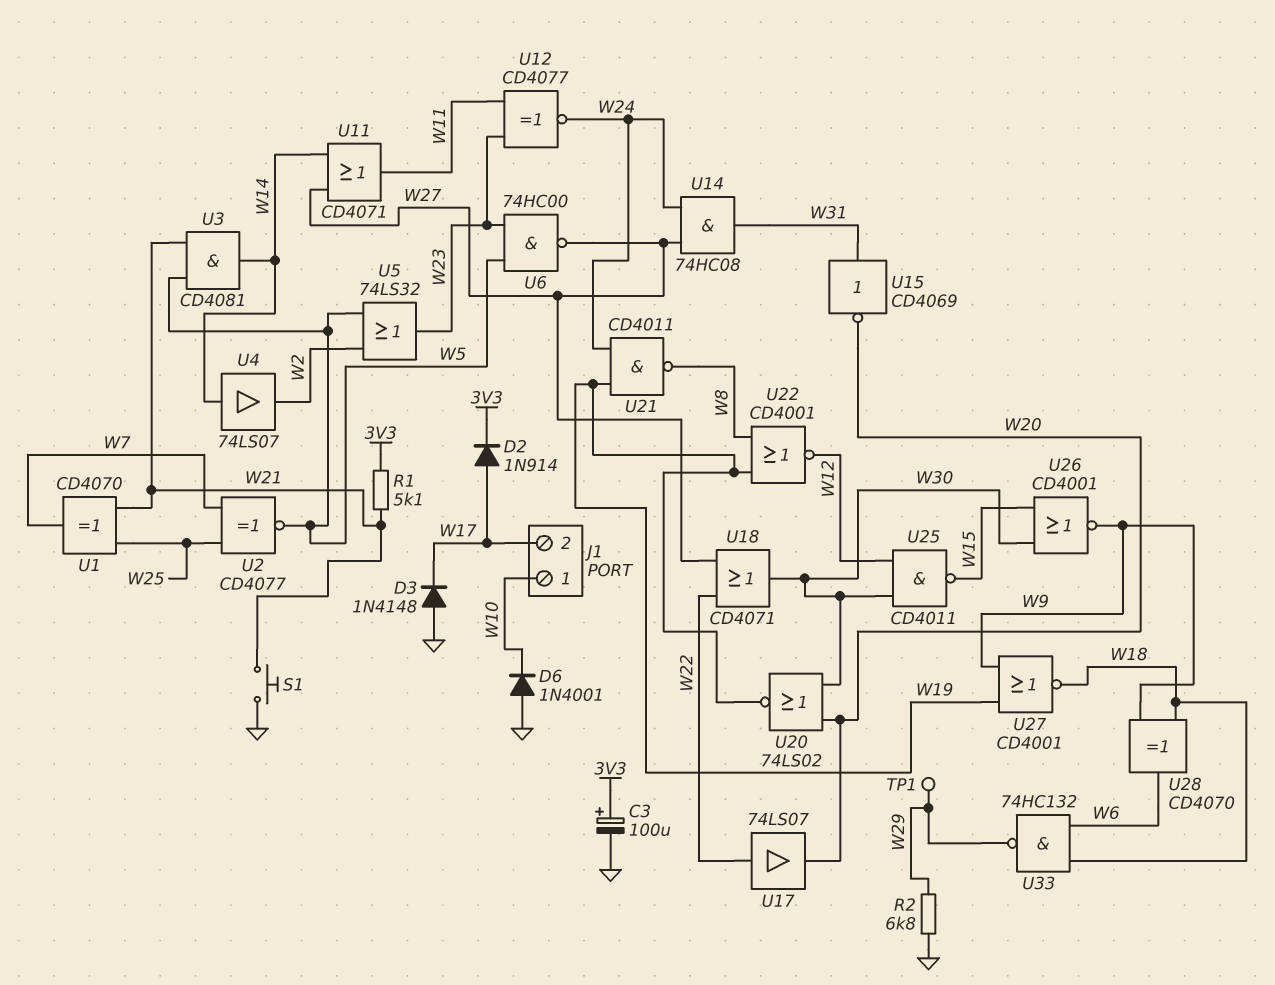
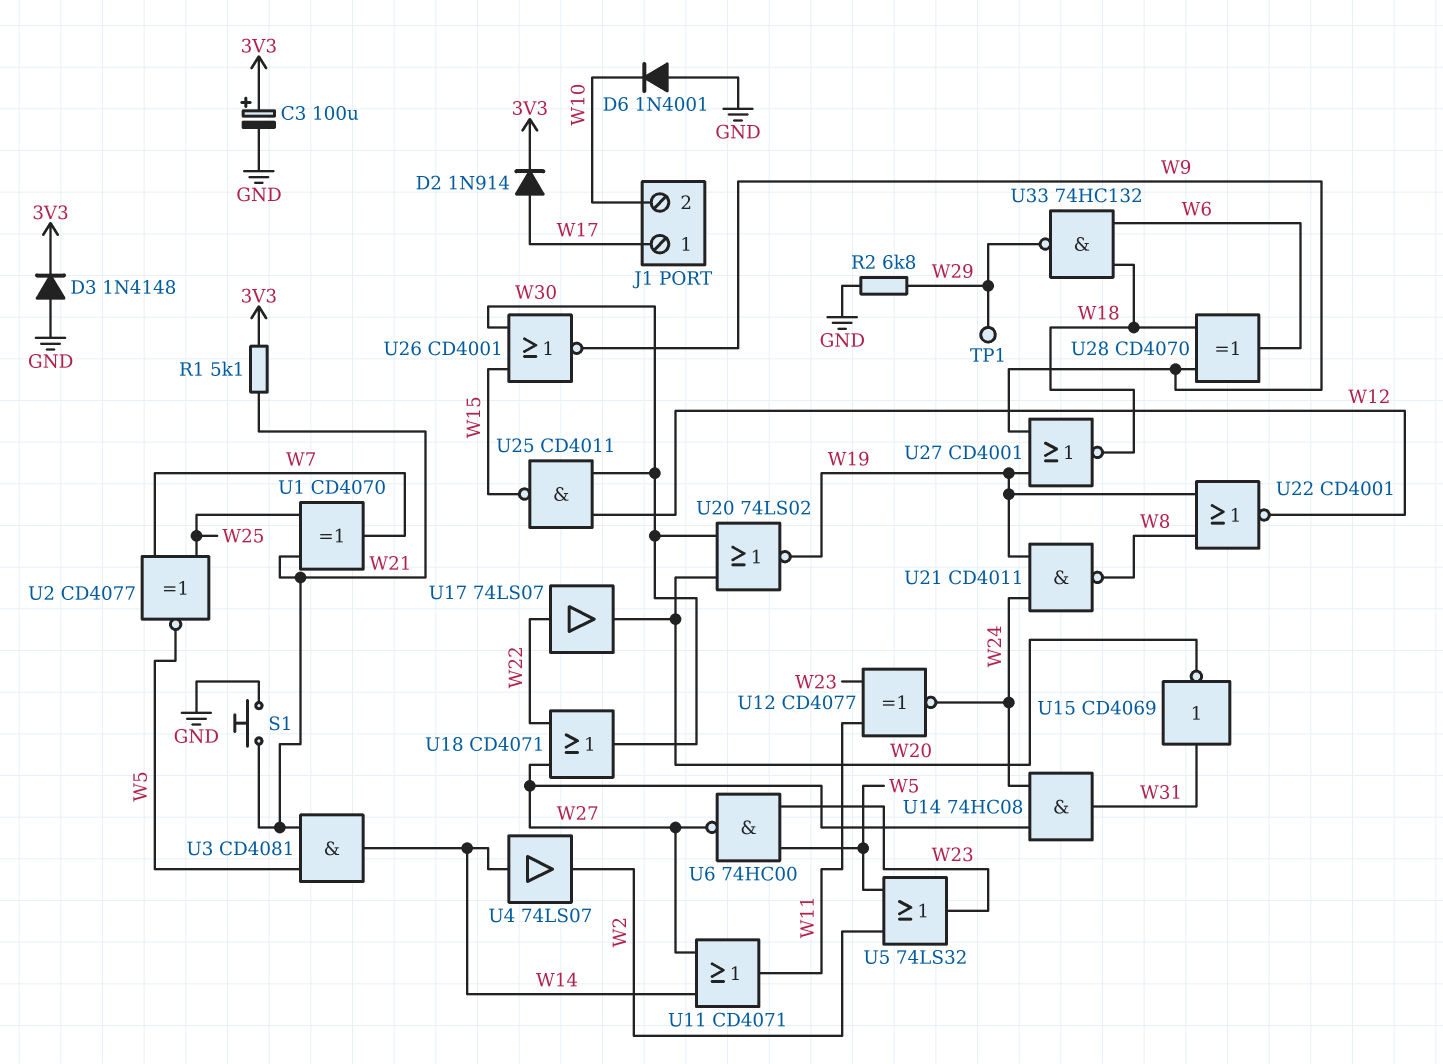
D3: diode 1N4148 (A GND, K W17) -> diode 1N4148 (A GND, K 3V3)
J1 pin 1: W10 -> W17
J1 pin 2: W17 -> W10

